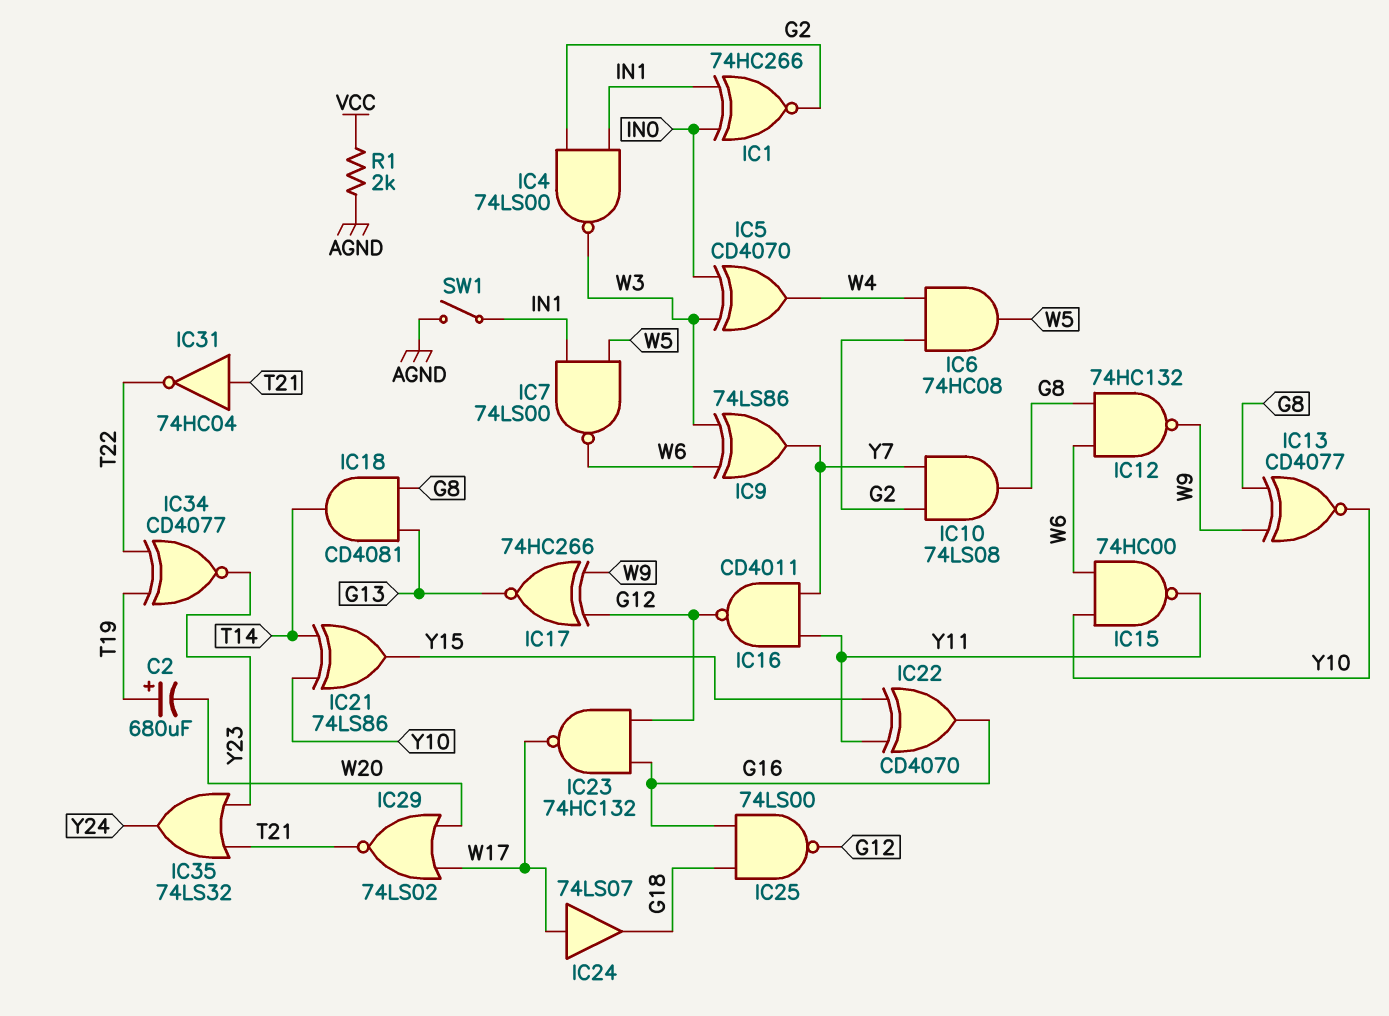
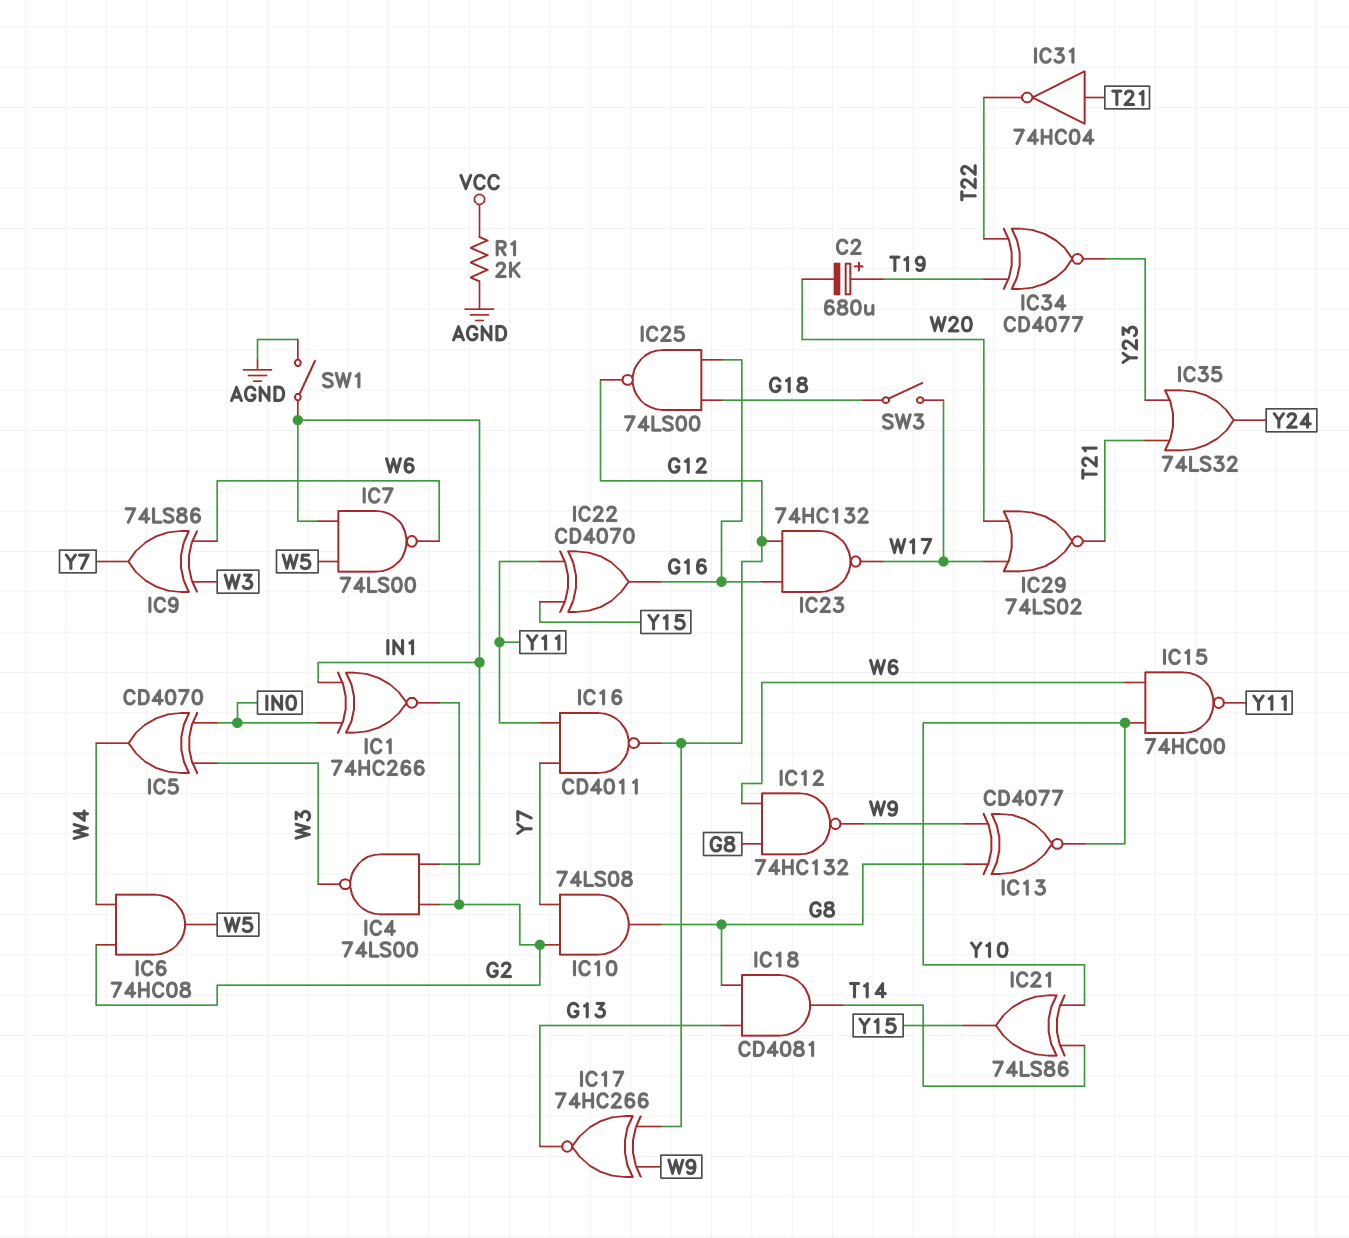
IC24: buffer 74LS07 (in W17, out G18) -> none
SW3: none -> switch (G18, W17)

